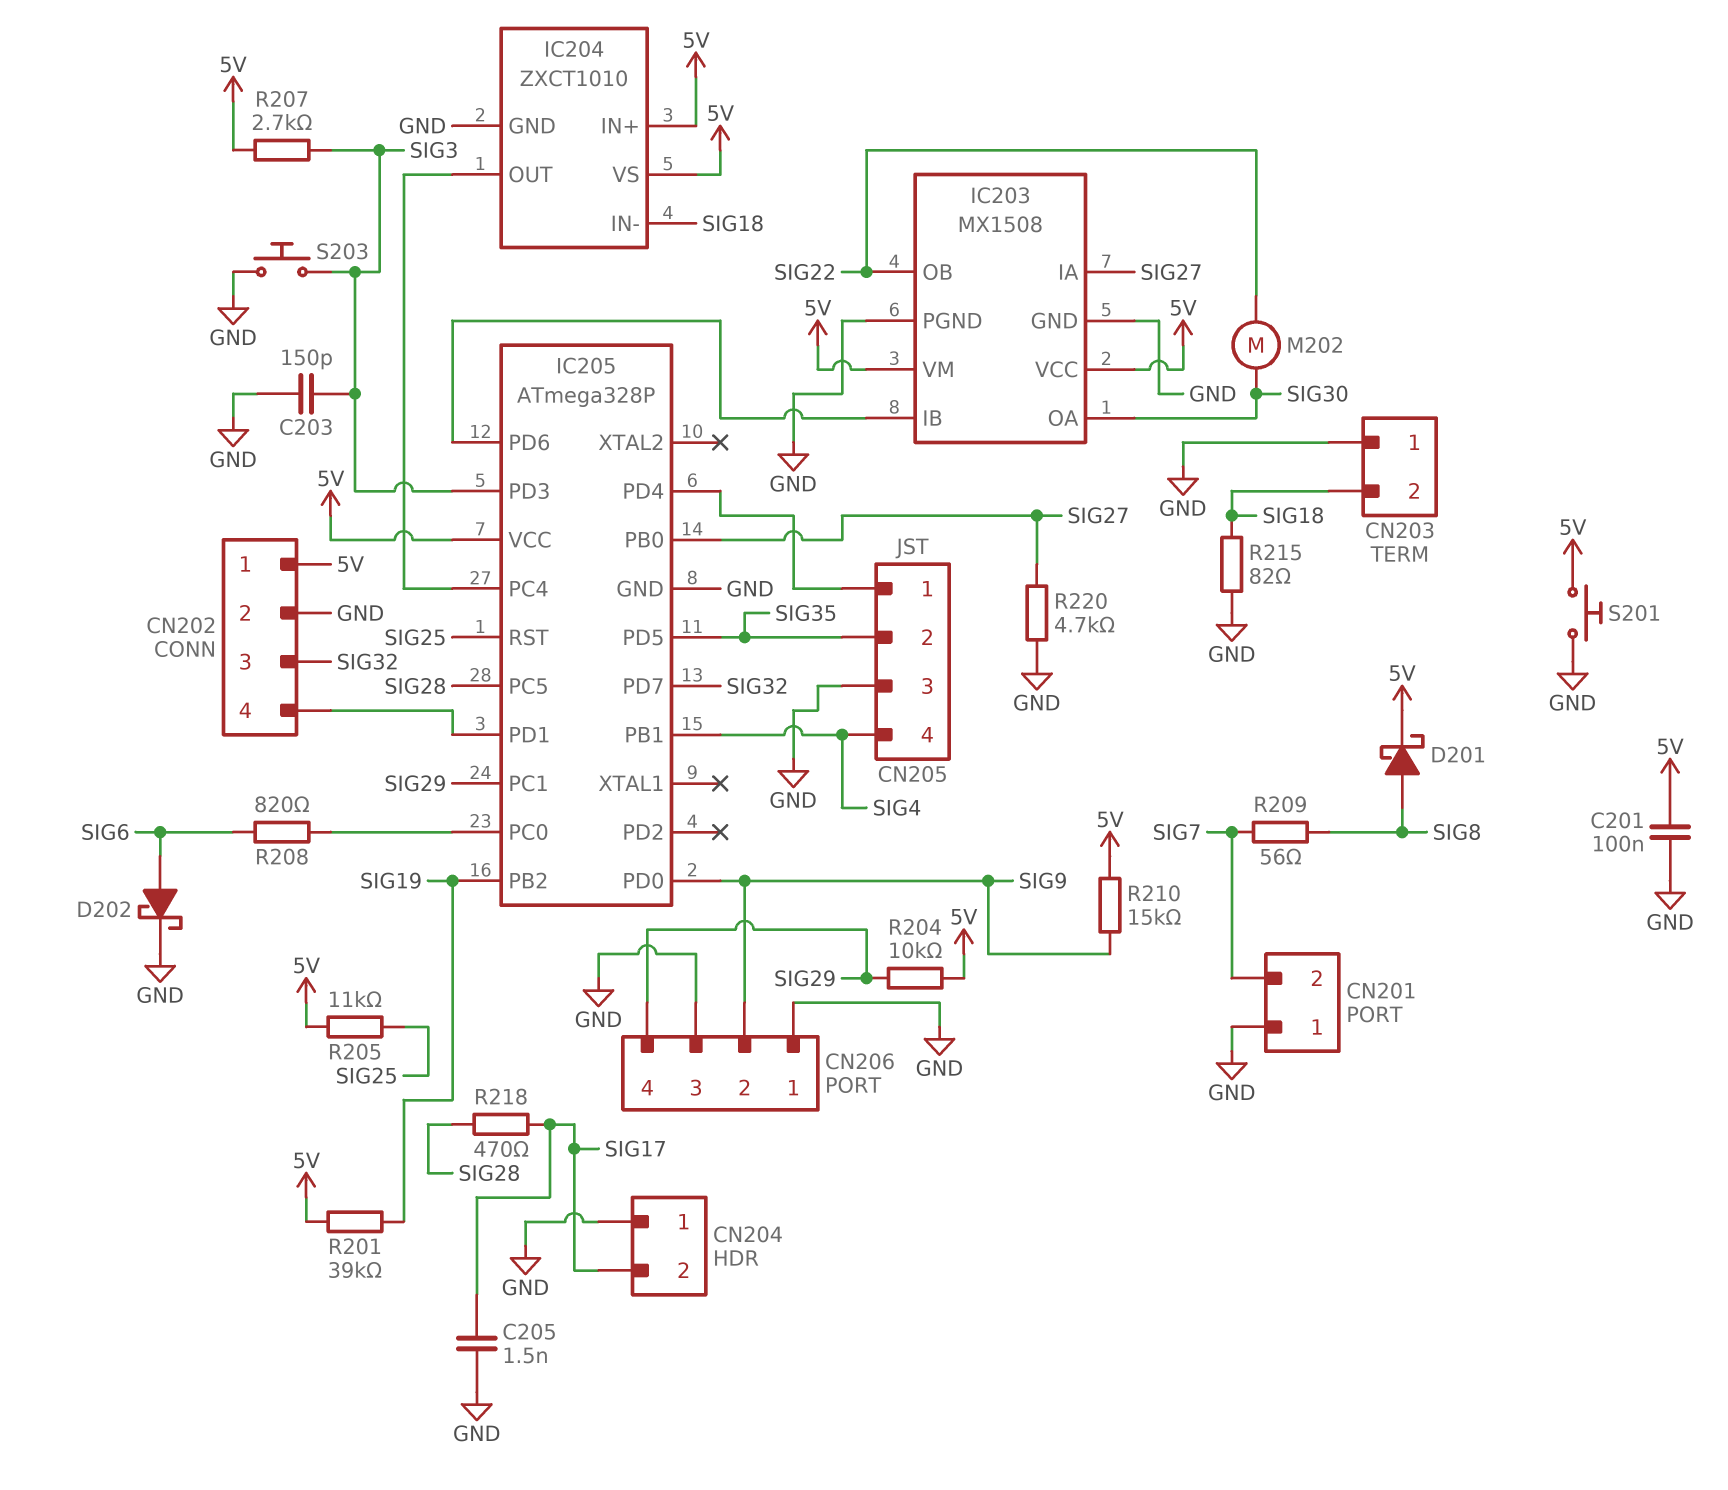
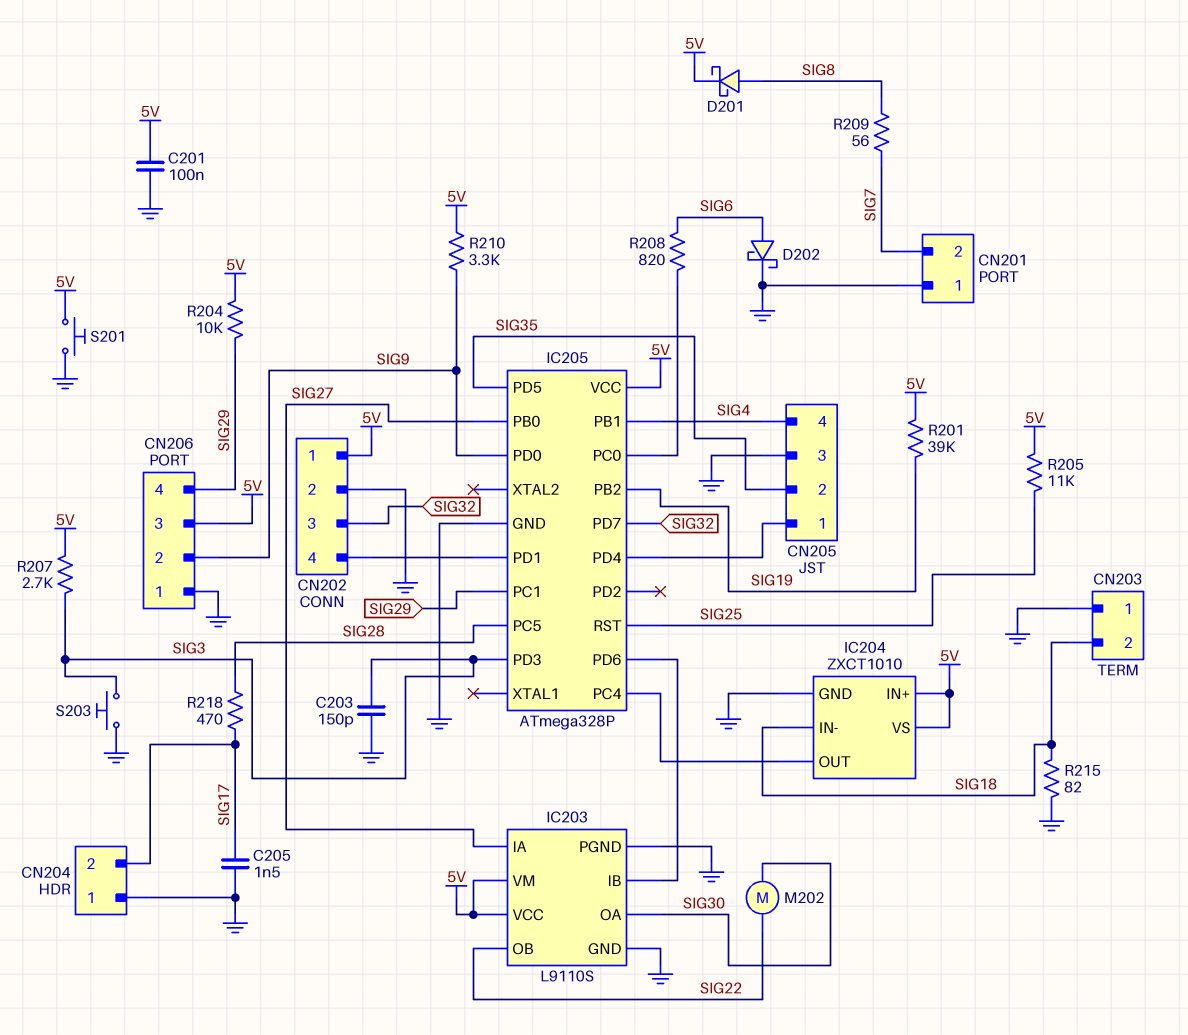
CN206 pin 3: GND -> 5V
IC203: MX1508 -> L9110S
R210: 15k (5V, SIG9) -> 3.3k (5V, SIG9)
R220: 4.7k (GND, SIG27) -> none

